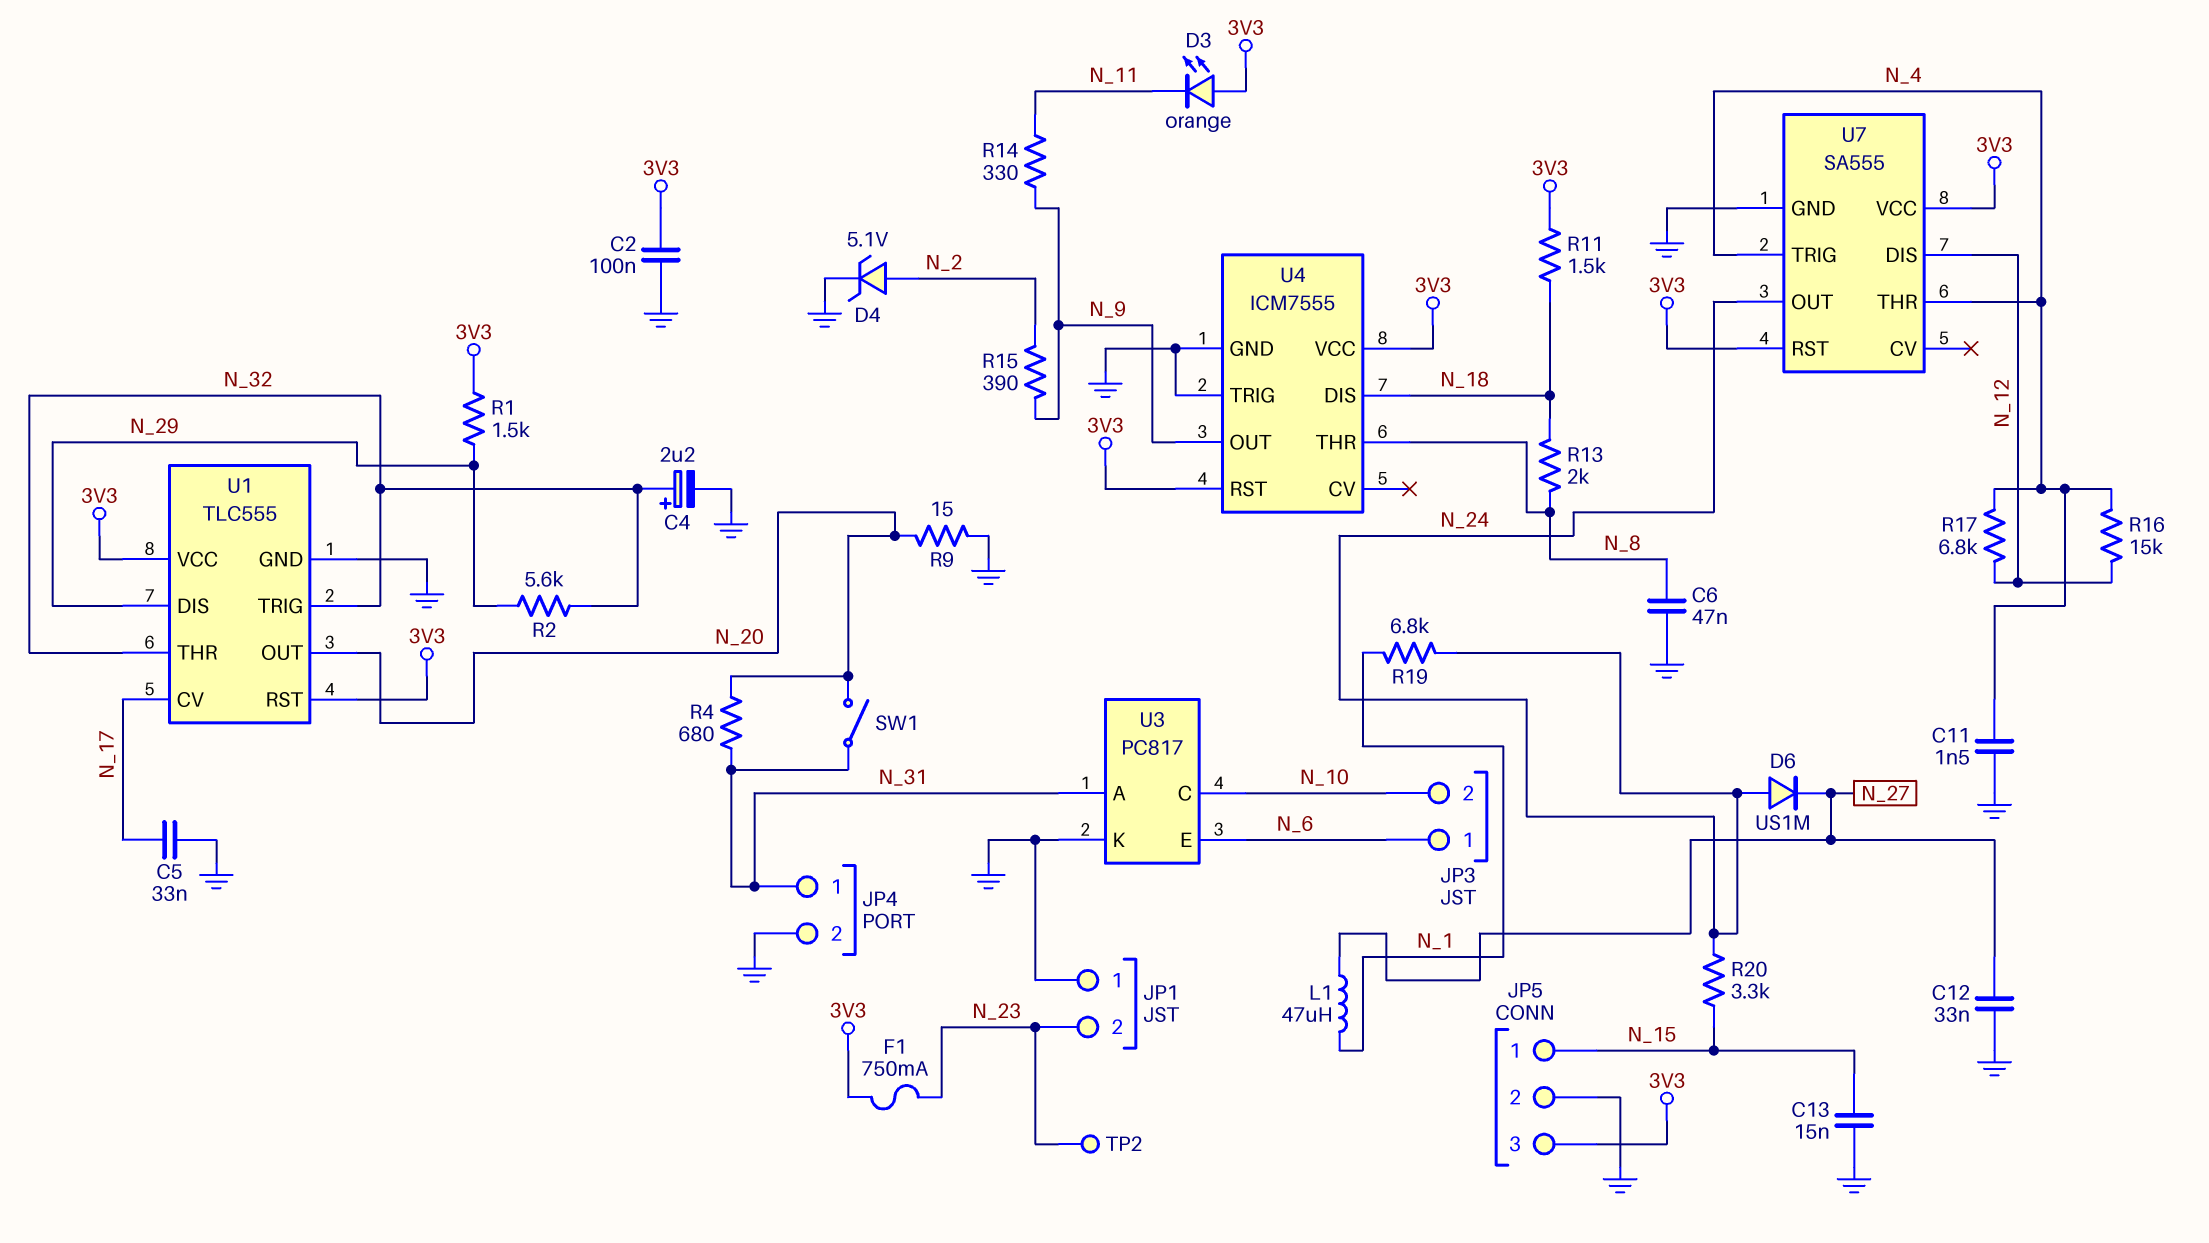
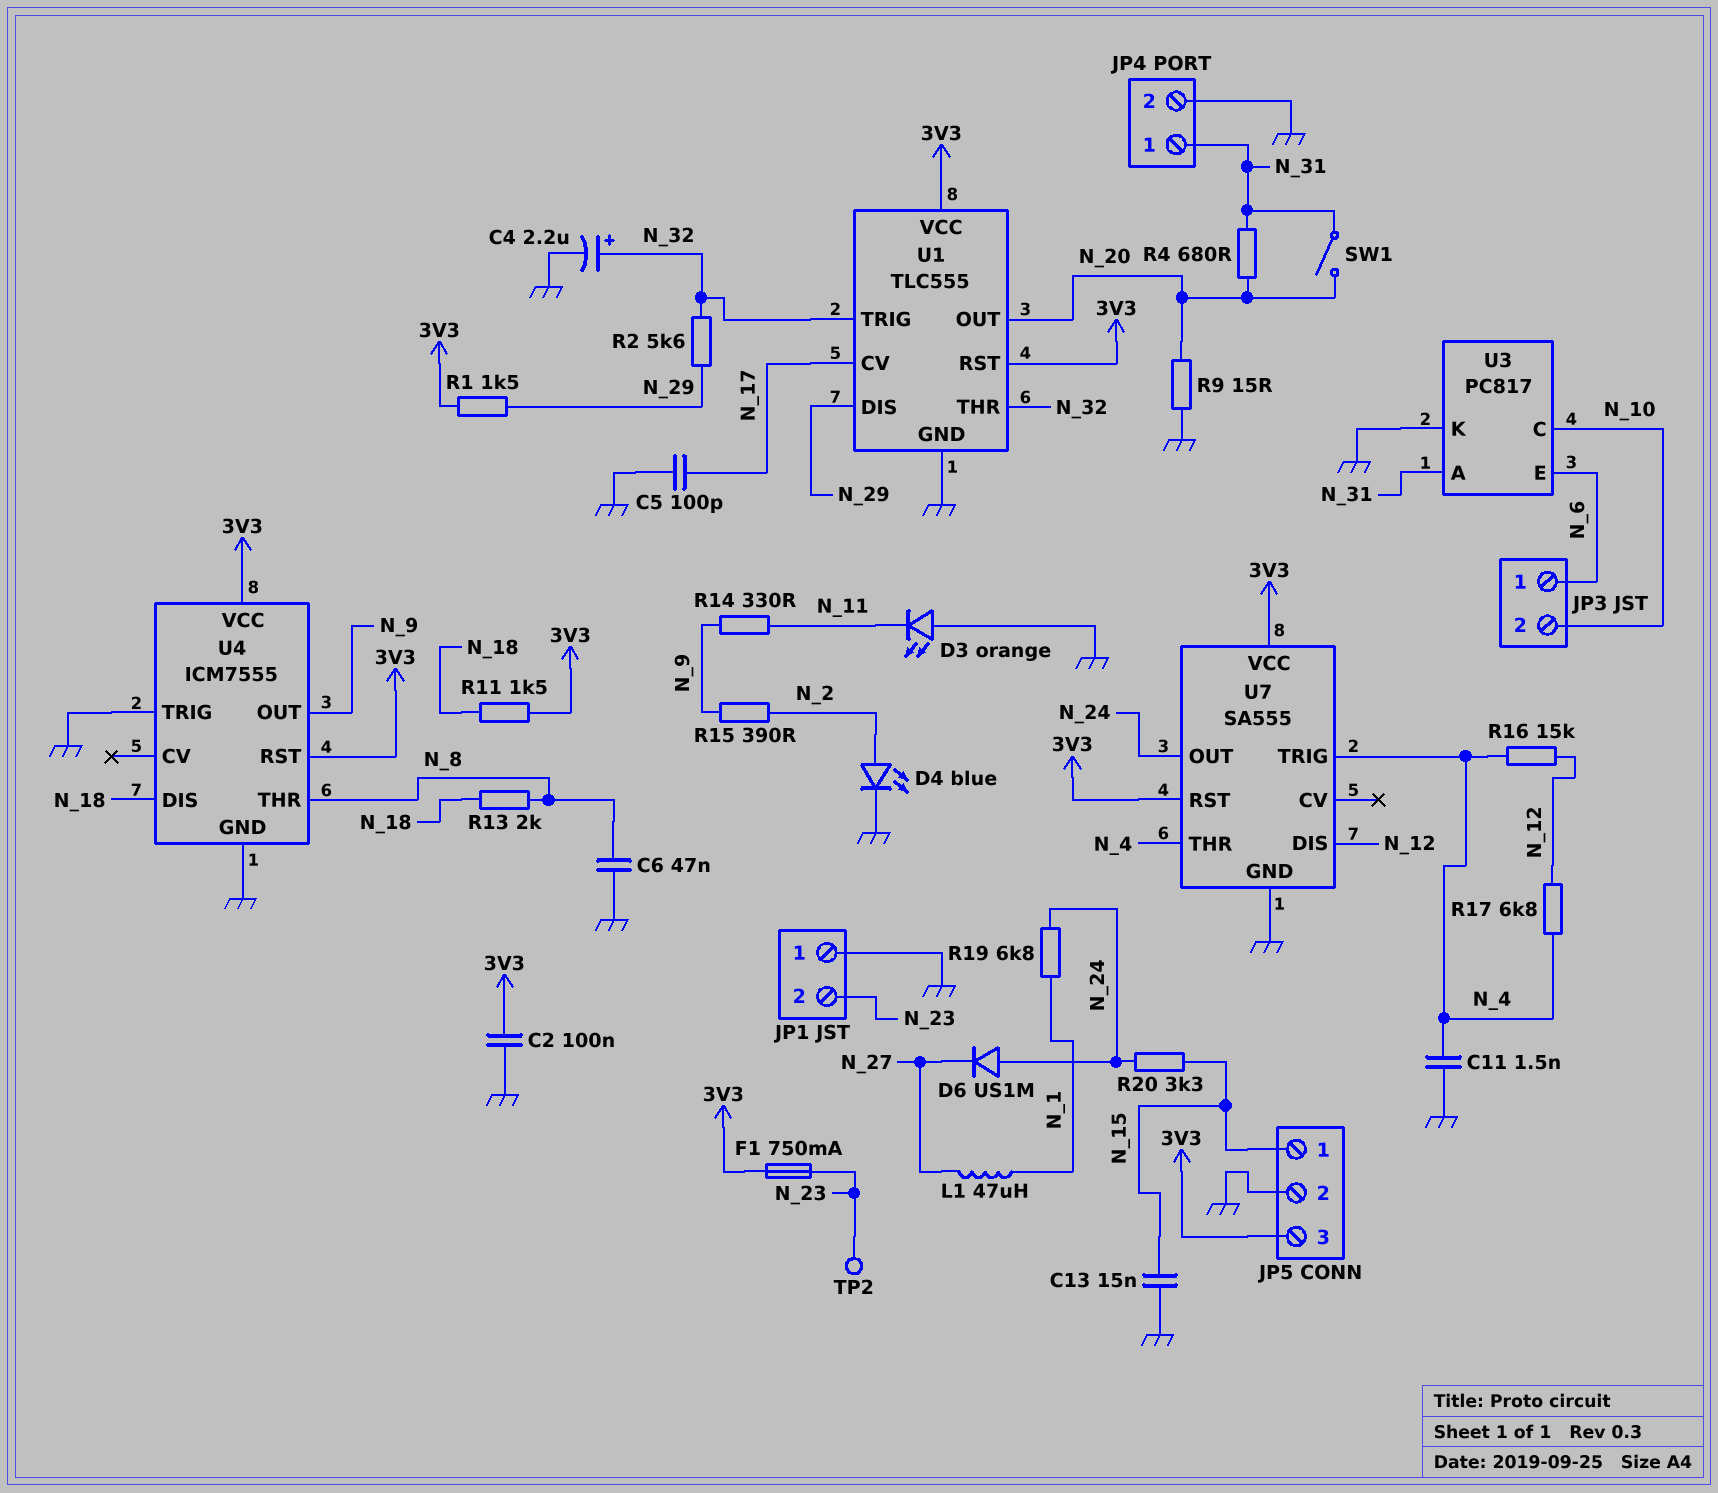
C5: 33nF (GND, N_17) -> 100pF (GND, N_17)
C12: 33nF (GND, N_27) -> none
D3: LED orange (A 3V3, K N_11) -> LED orange (A GND, K N_11)
D4: zener 5.1V (A N_2, K GND) -> LED blue (A N_2, K GND)

